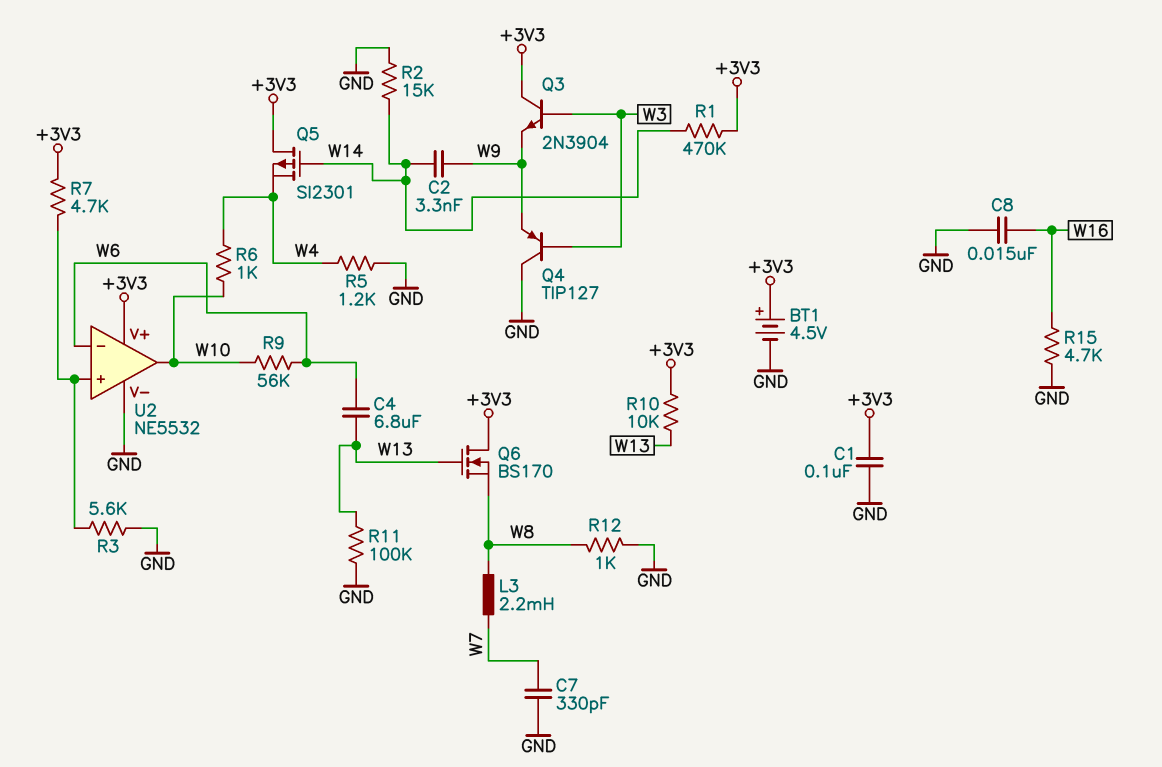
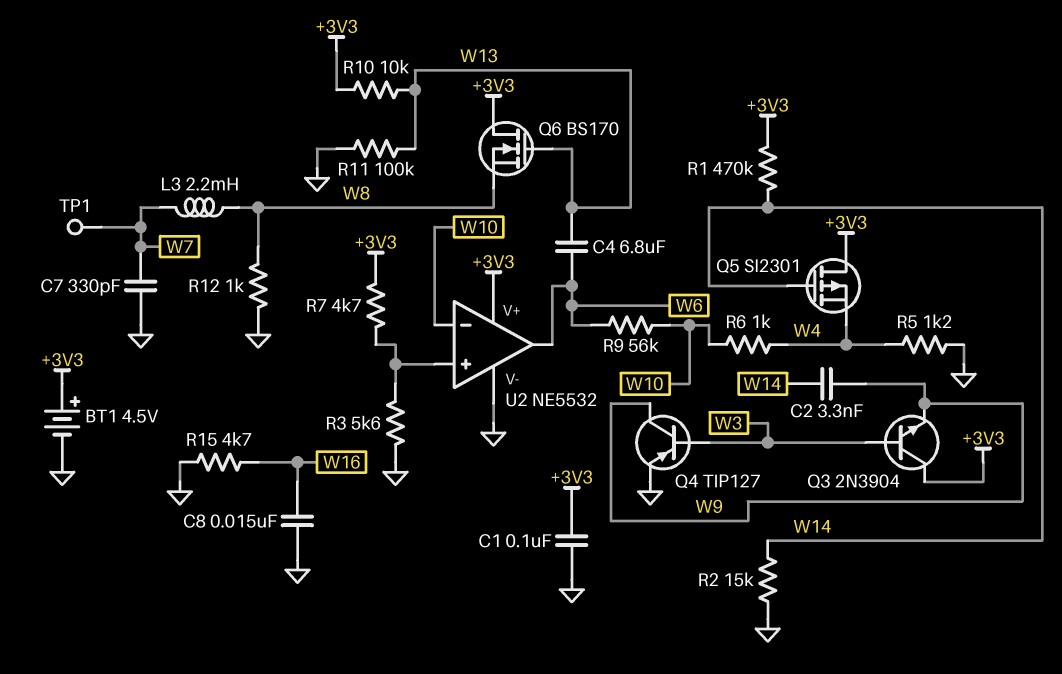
Q4: PNP TIP127 (B W3, C GND, E W9) -> PNP TIP127 (B W3, C W9, E GND)
TP1: none -> test point (W7)
U2 pin in-: W6 -> W10
U2 pin out: W10 -> W6

